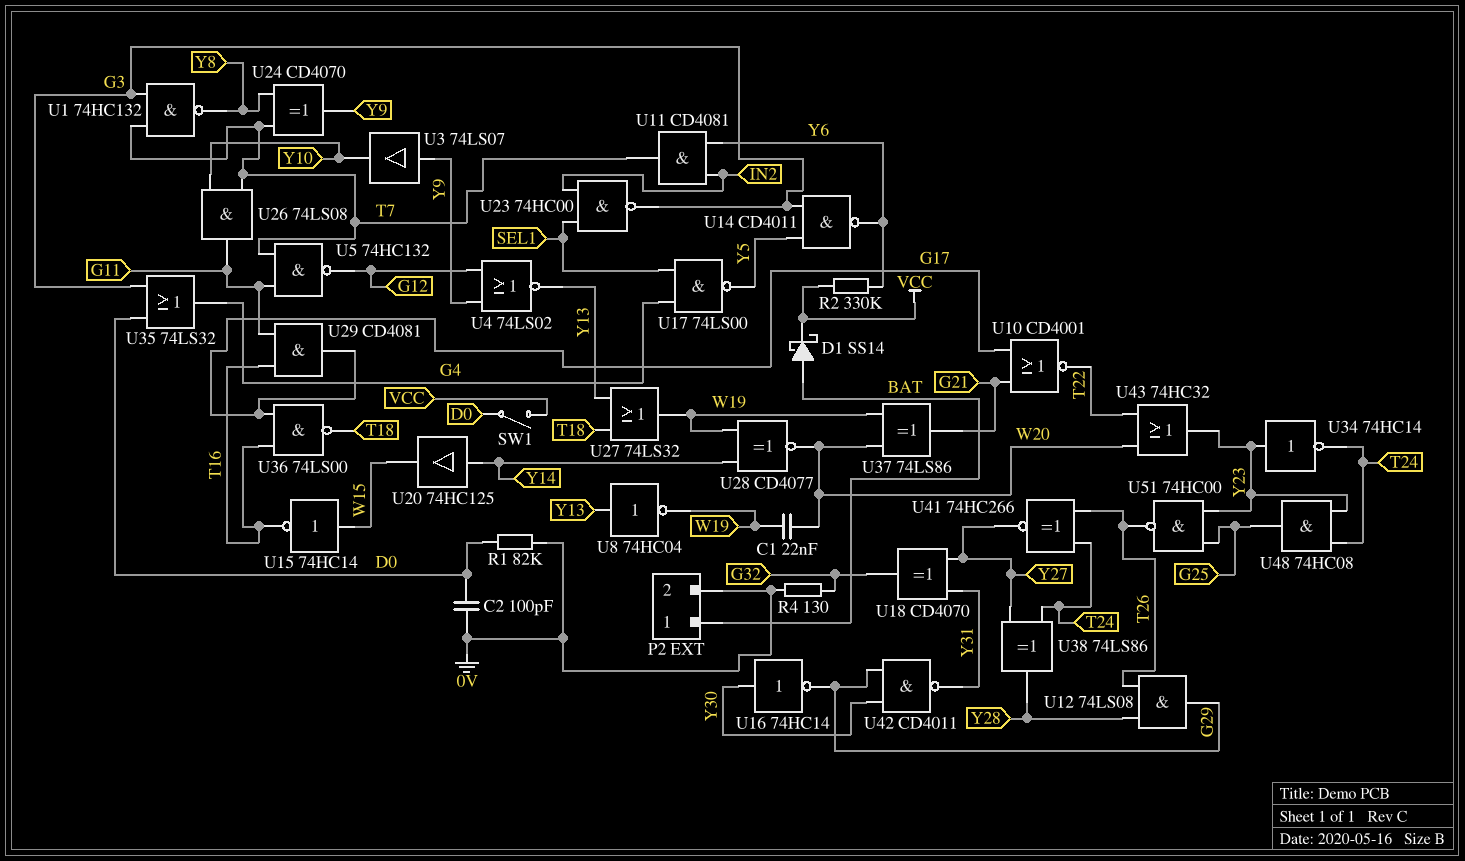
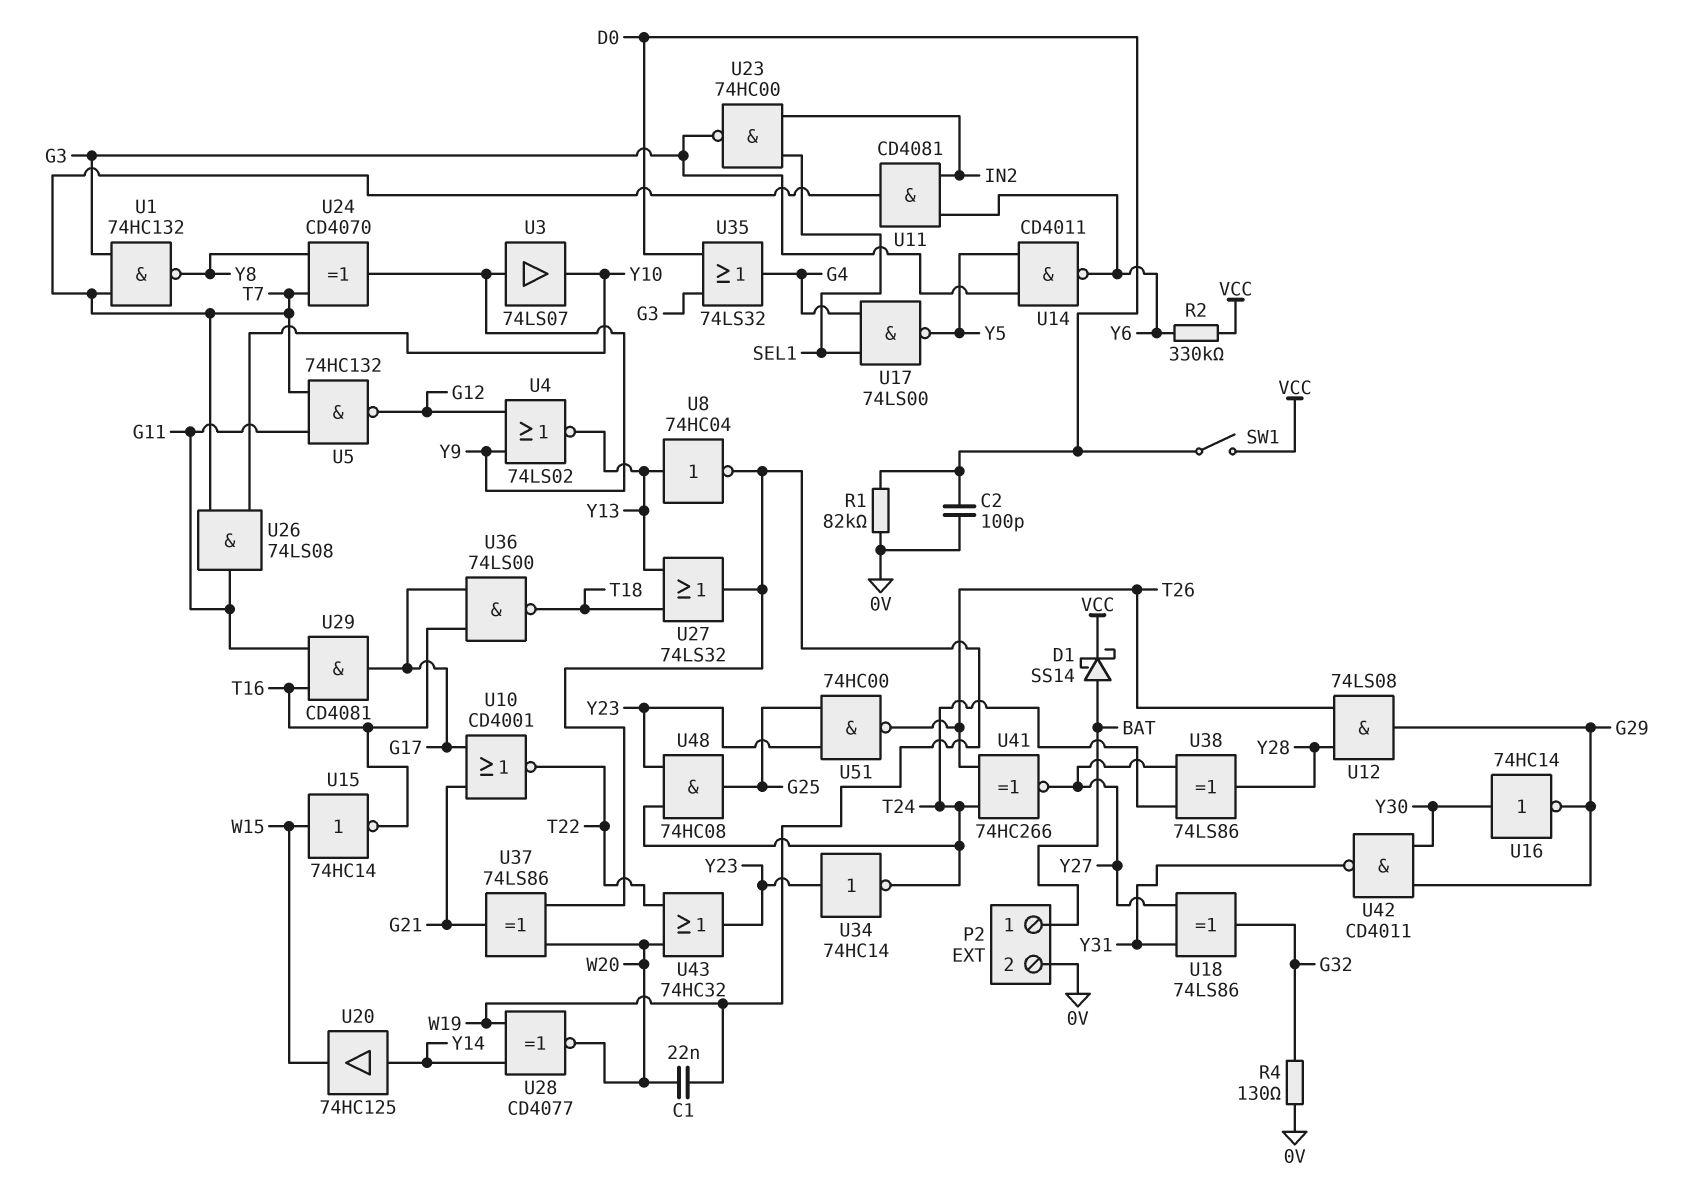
U18: XOR CD4070 (in Y27, in Y31, out G32) -> XOR 74LS86 (in Y27, in Y31, out G32)

